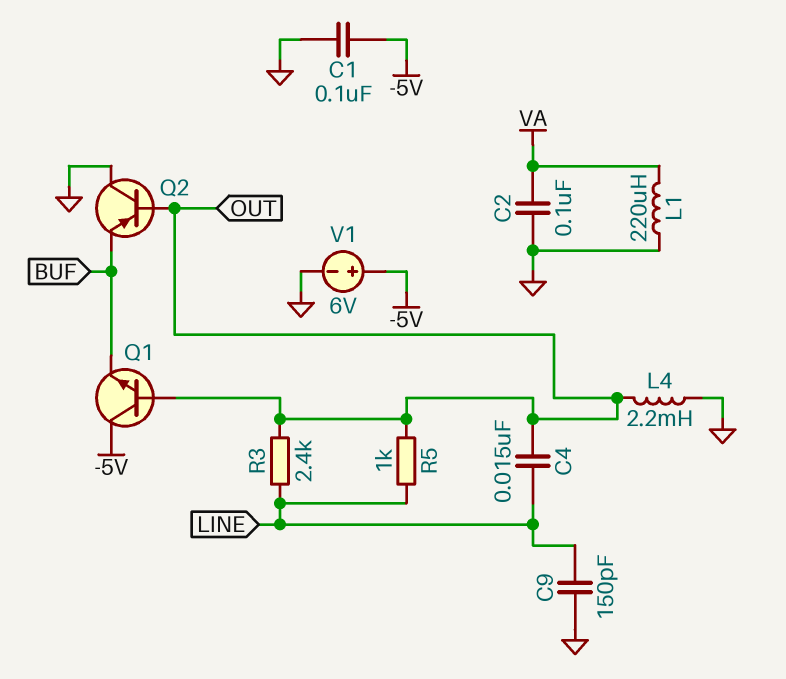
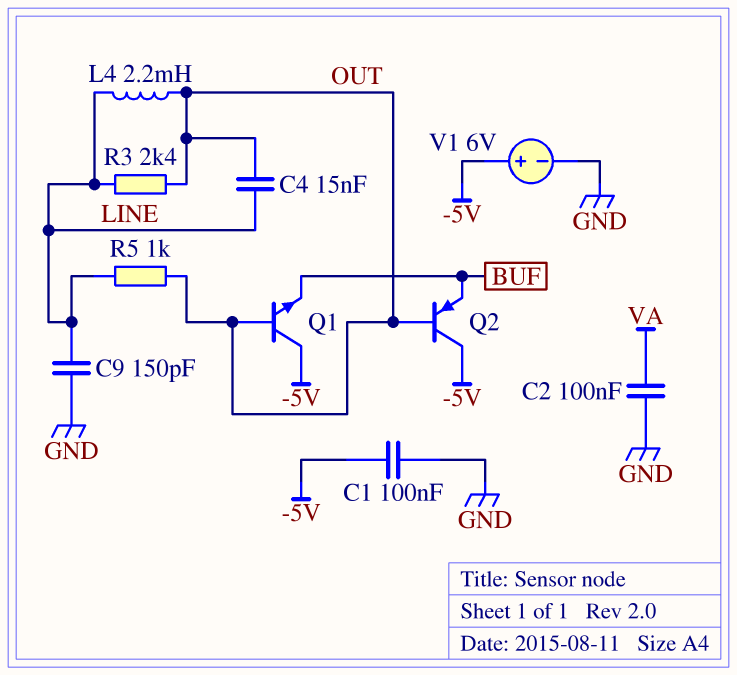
L1: 220uH (GND, VA) -> none
L4: 2.2mH (GND, OUT) -> 2.2mH (LINE, OUT)
Q2: PNP (B OUT, C GND, E BUF) -> PNP (B OUT, C -5V, E BUF)

